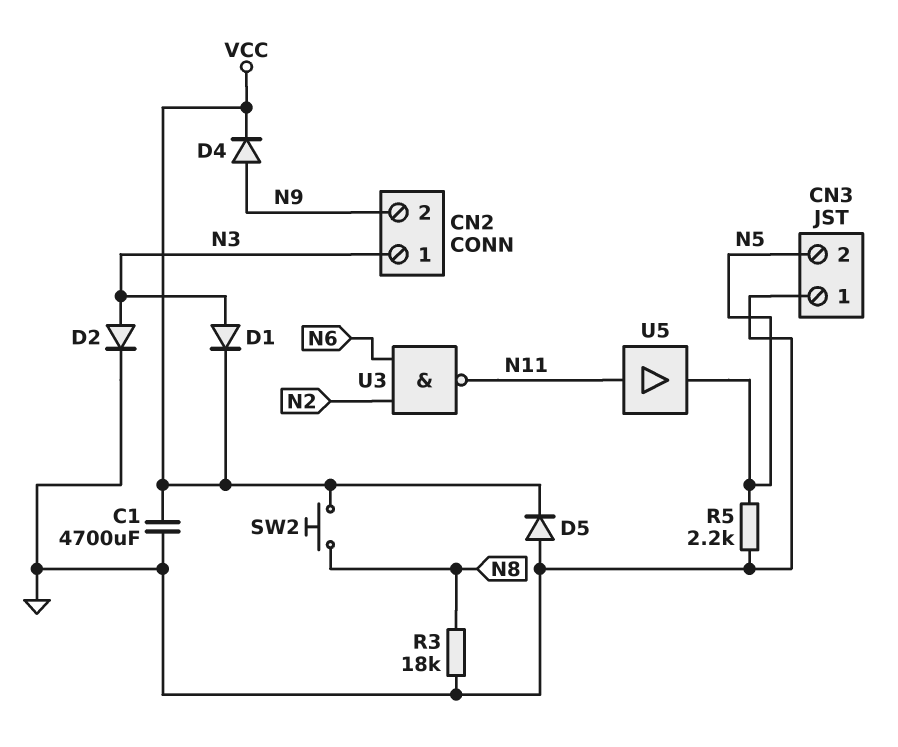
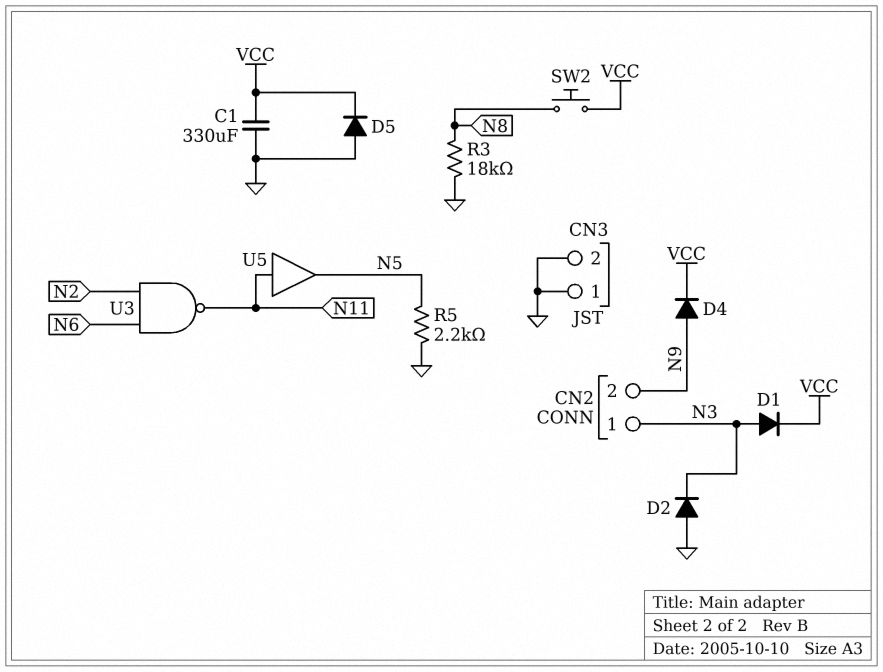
C1: 4700uF (GND, VCC) -> 330uF (GND, VCC)
CN3 pin 2: N5 -> GND
D2: diode (A N3, K GND) -> diode (A GND, K N3)

